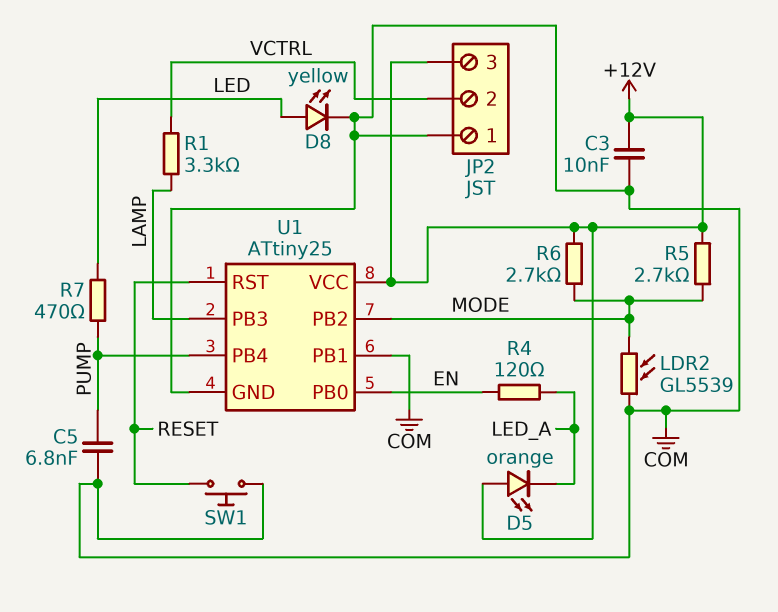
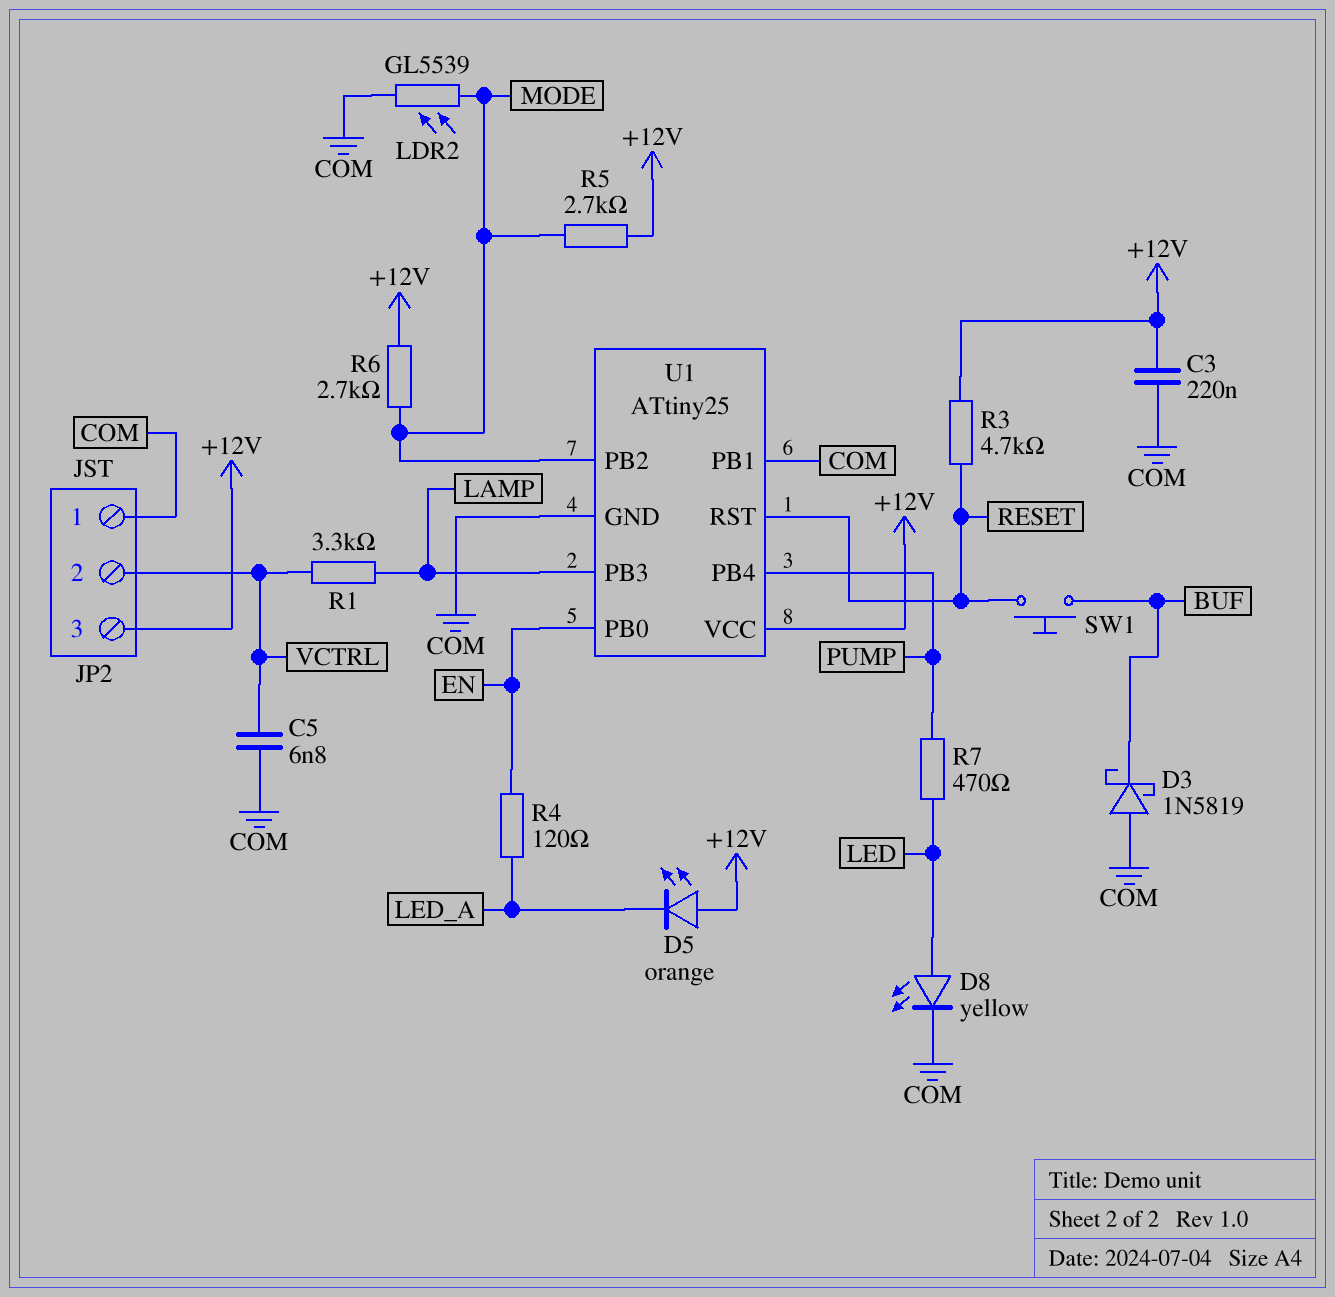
C3: 10nF (+12V, COM) -> 220nF (+12V, COM)
C5: 6.8nF (COM, PUMP) -> 6.8nF (COM, VCTRL)
D3: none -> schottky 1N5819 (A COM, K BUF)
R3: none -> 4.7k (+12V, RESET)
SW1: button (COM, RESET) -> button (BUF, RESET)

